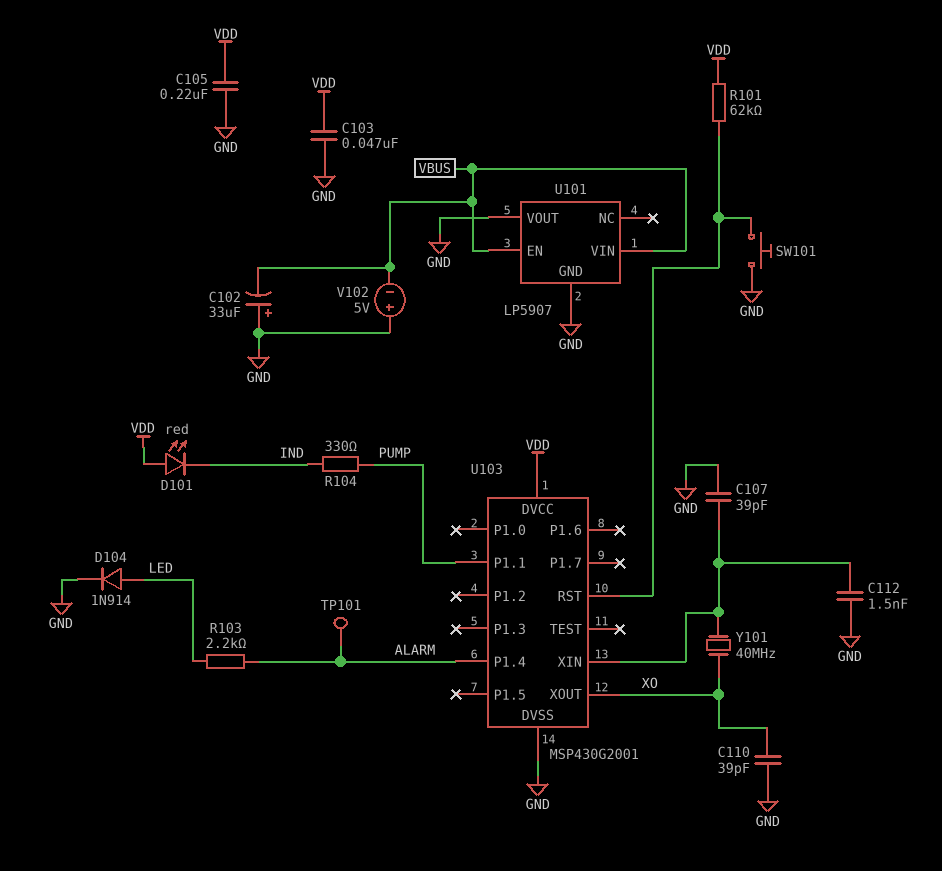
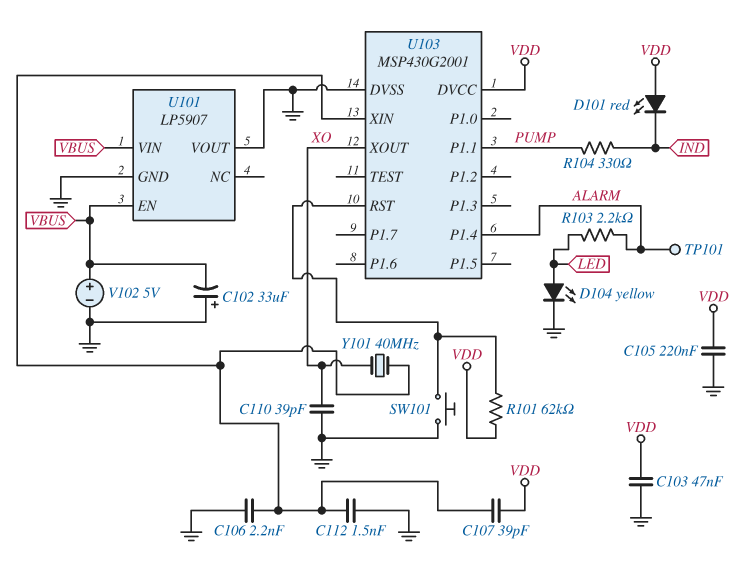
C106: none -> 2.2nF (GND, U103/XIN)
C107: 39pF (GND, U103/XIN) -> 39pF (U103/XIN, VDD)
D104: diode 1N914 (A LED, K GND) -> LED yellow (A LED, K GND)
V102: 5V (plus GND, minus VBUS) -> 5V (plus VBUS, minus GND)

